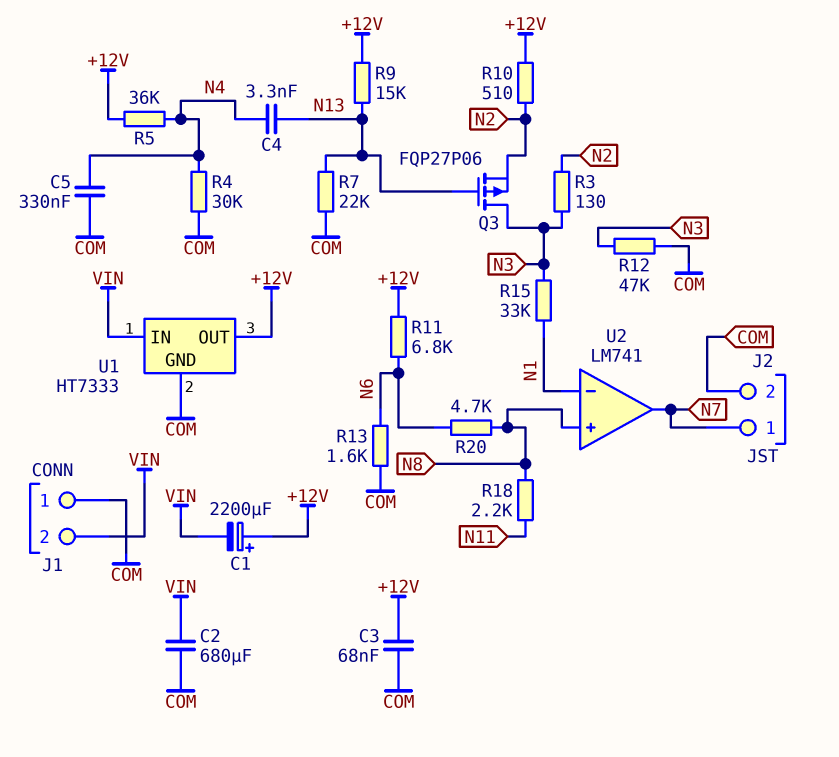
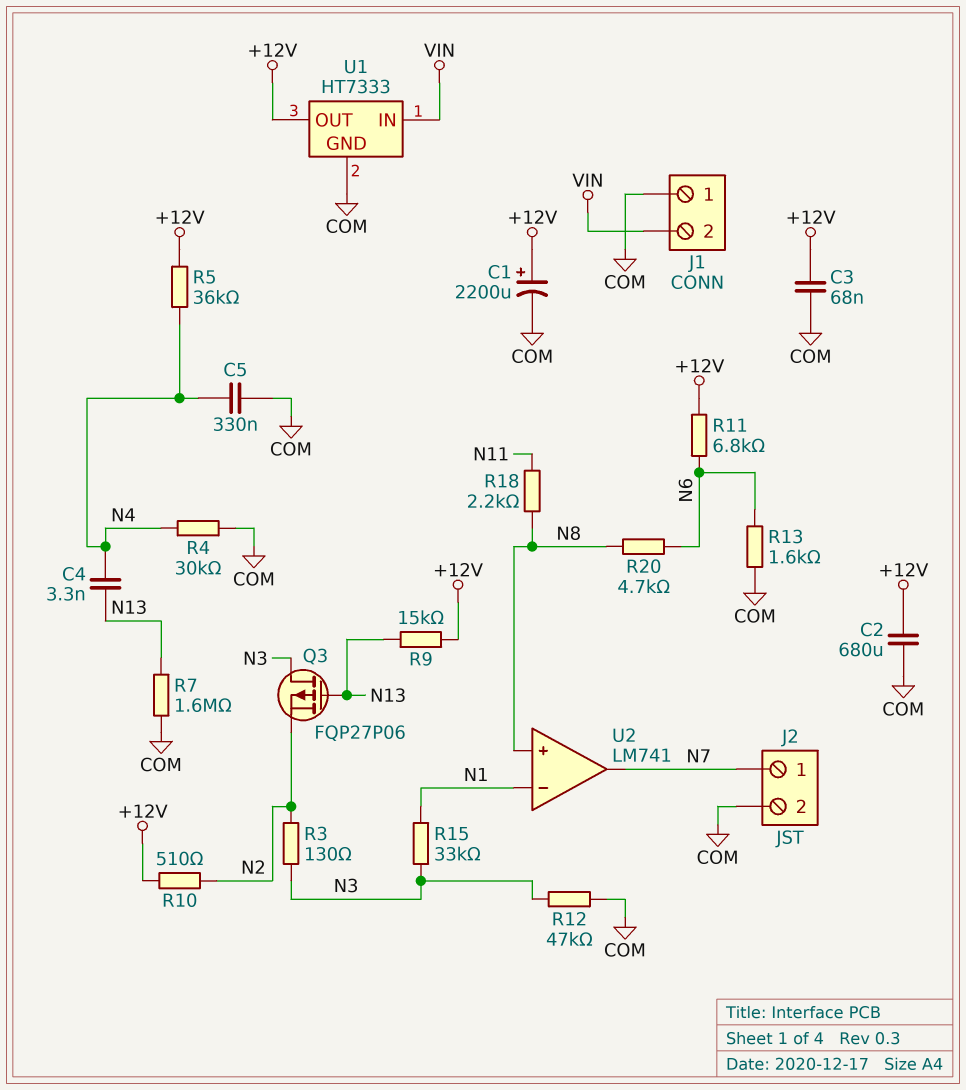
C1: 2200uF (plus +12V, minus VIN) -> 2200uF (plus +12V, minus COM)
C2: 680uF (COM, VIN) -> 680uF (+12V, COM)
R7: 22k (COM, N13) -> 1.6M (COM, N13)

